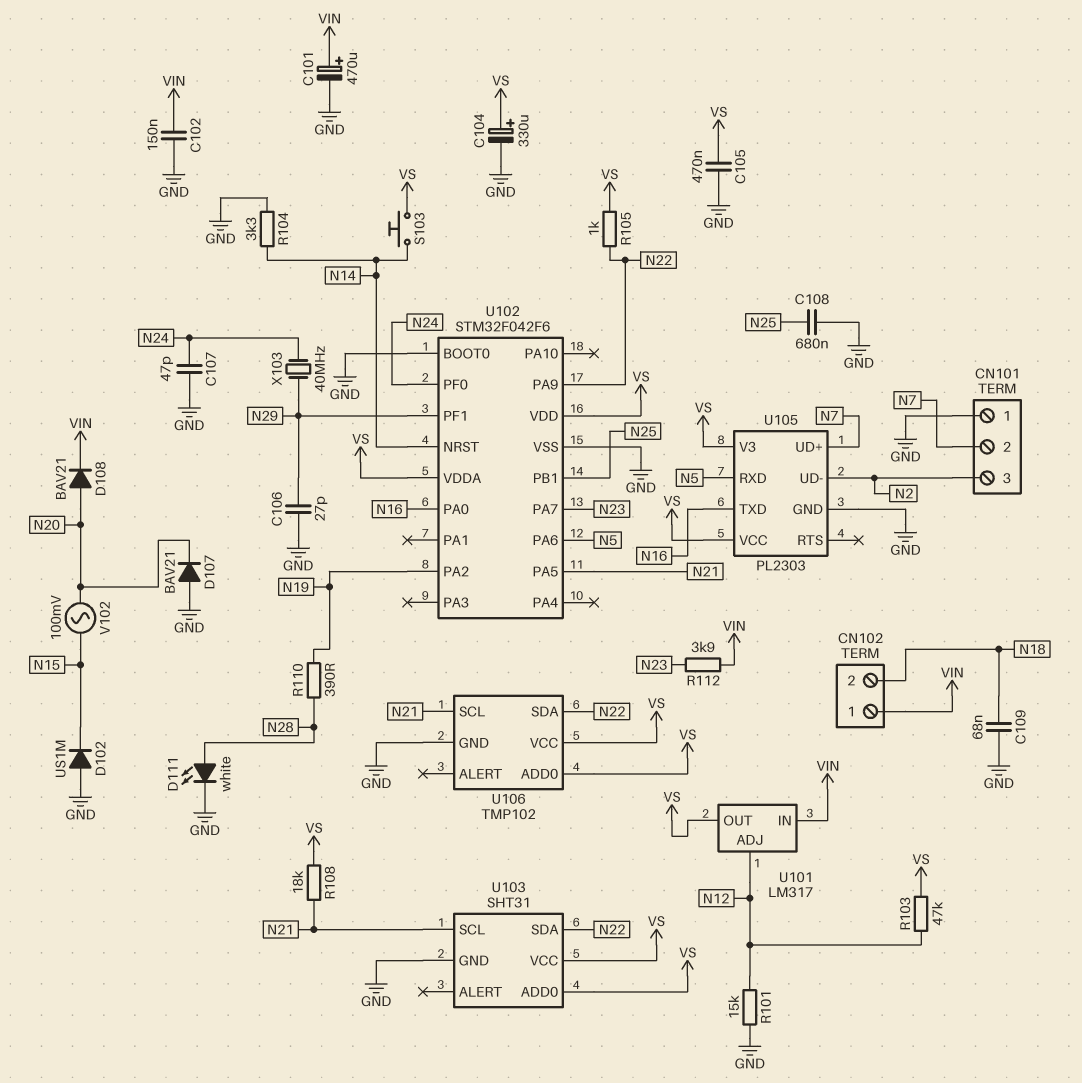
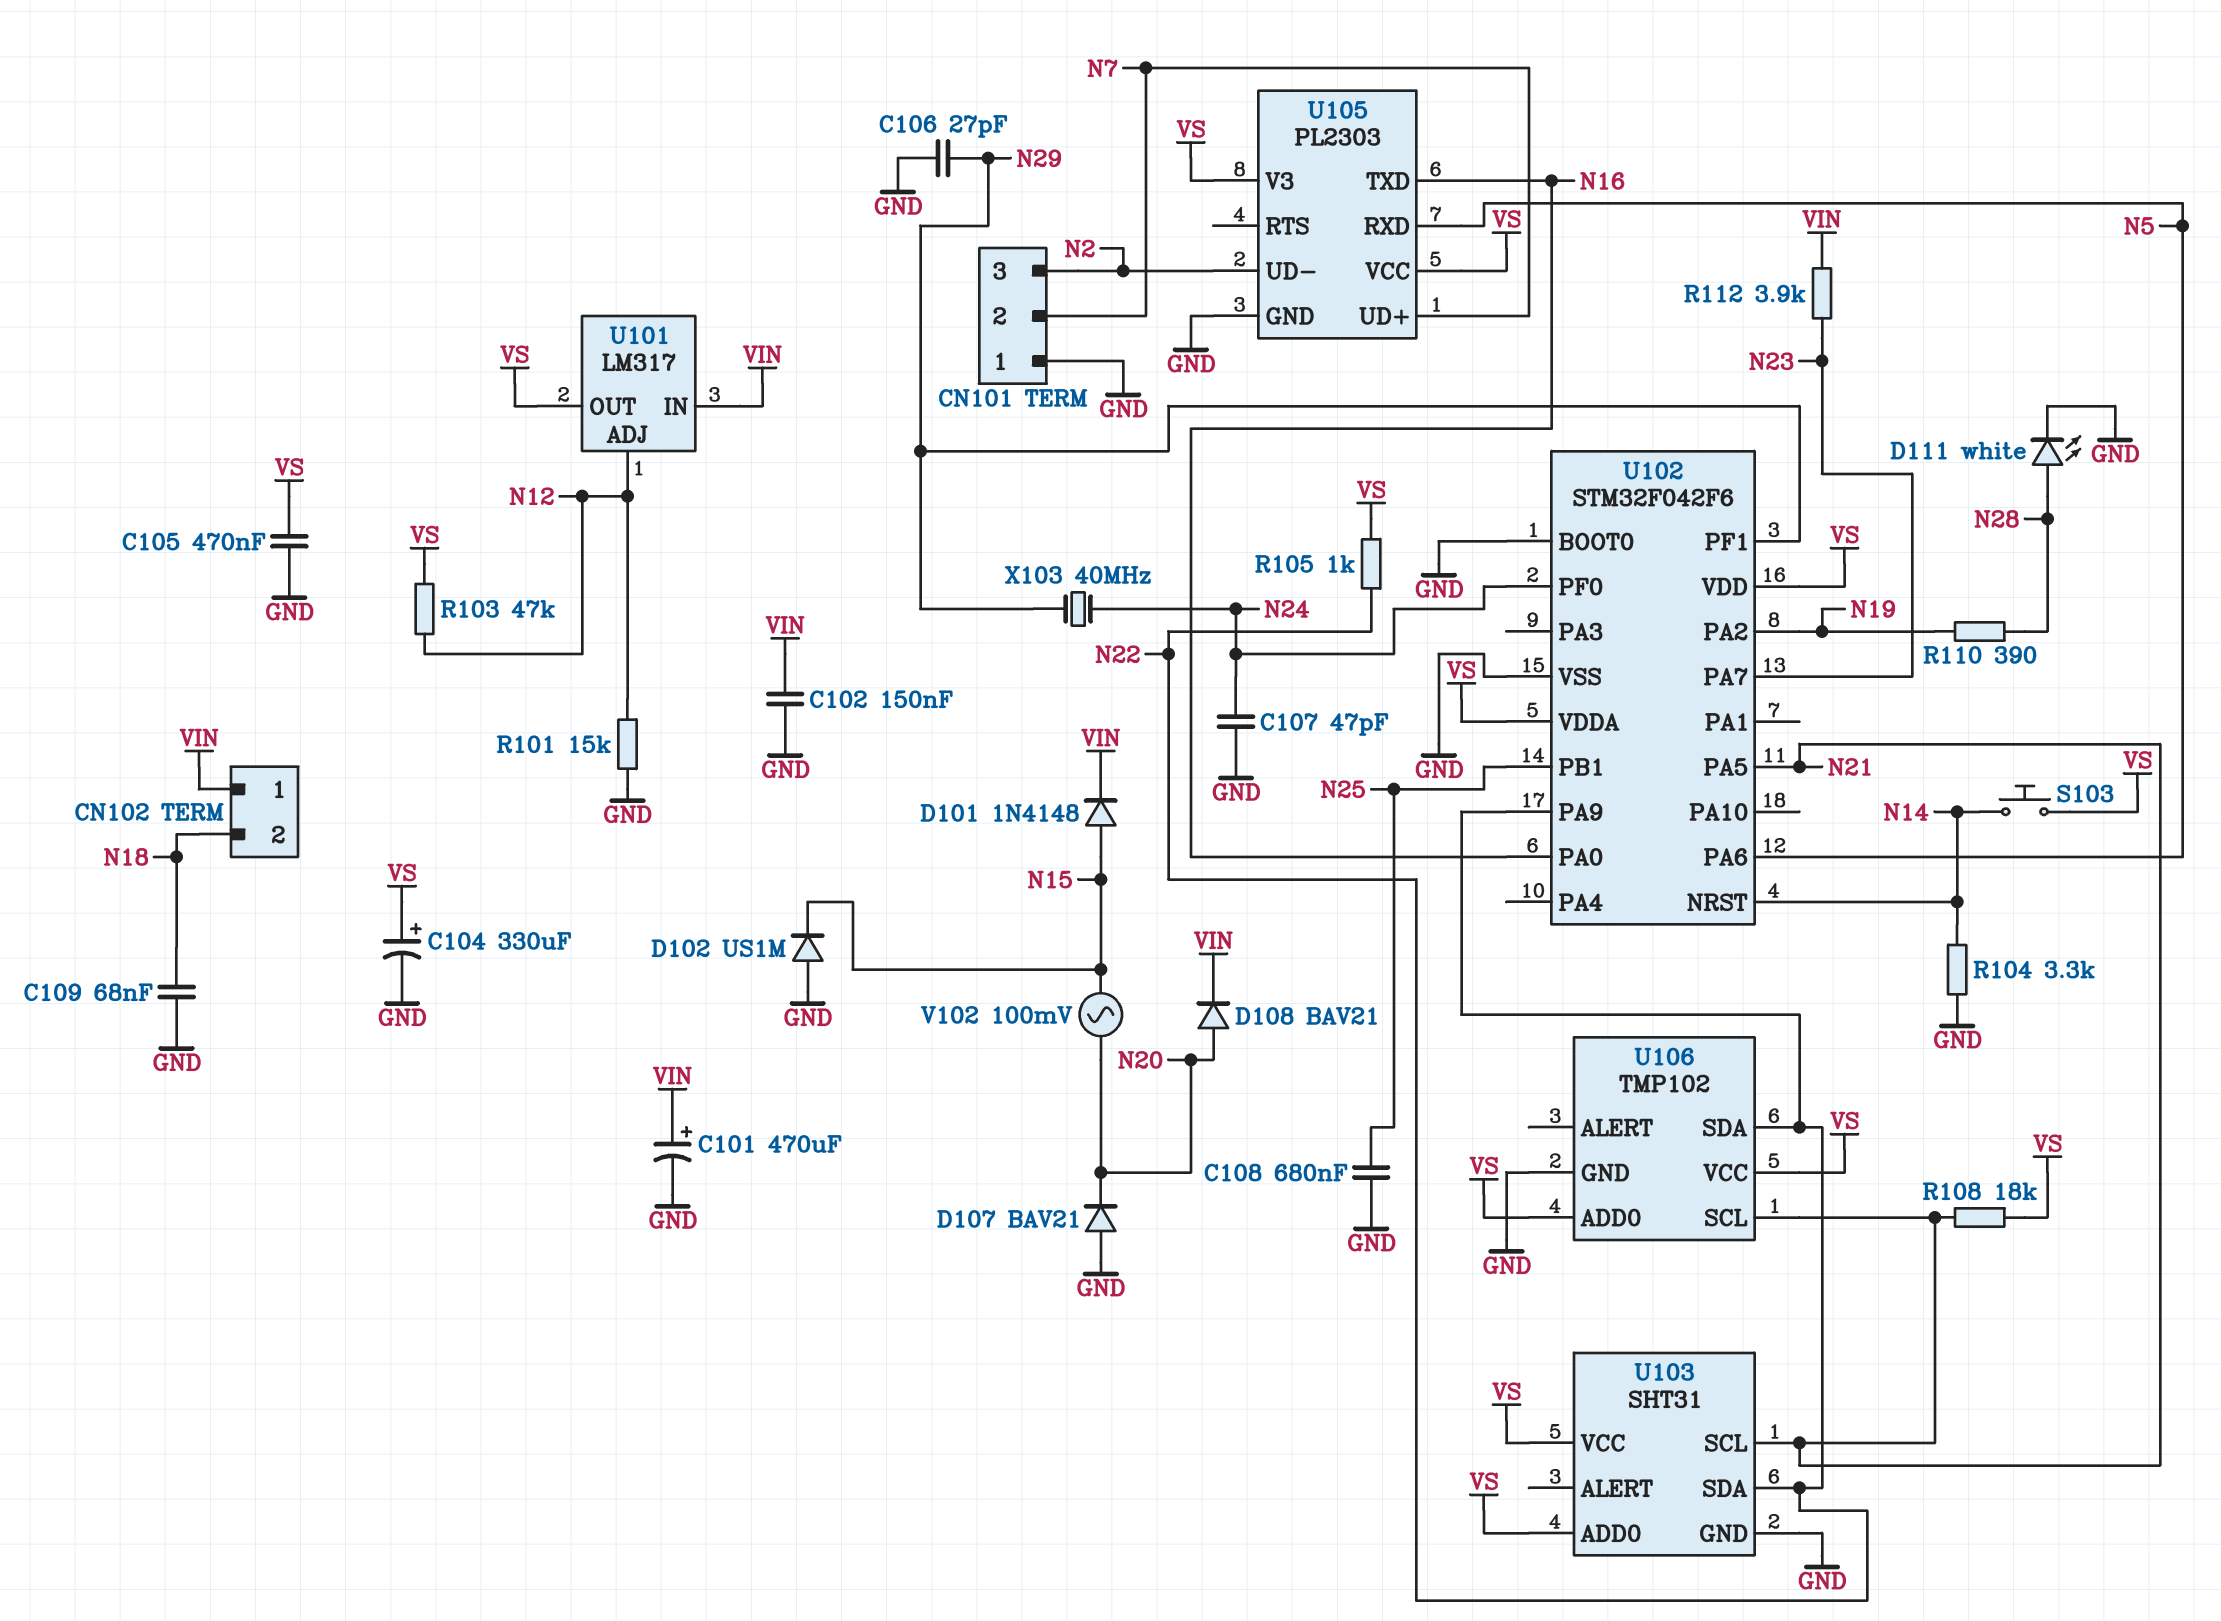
D101: none -> diode 1N4148 (A N15, K VIN)

